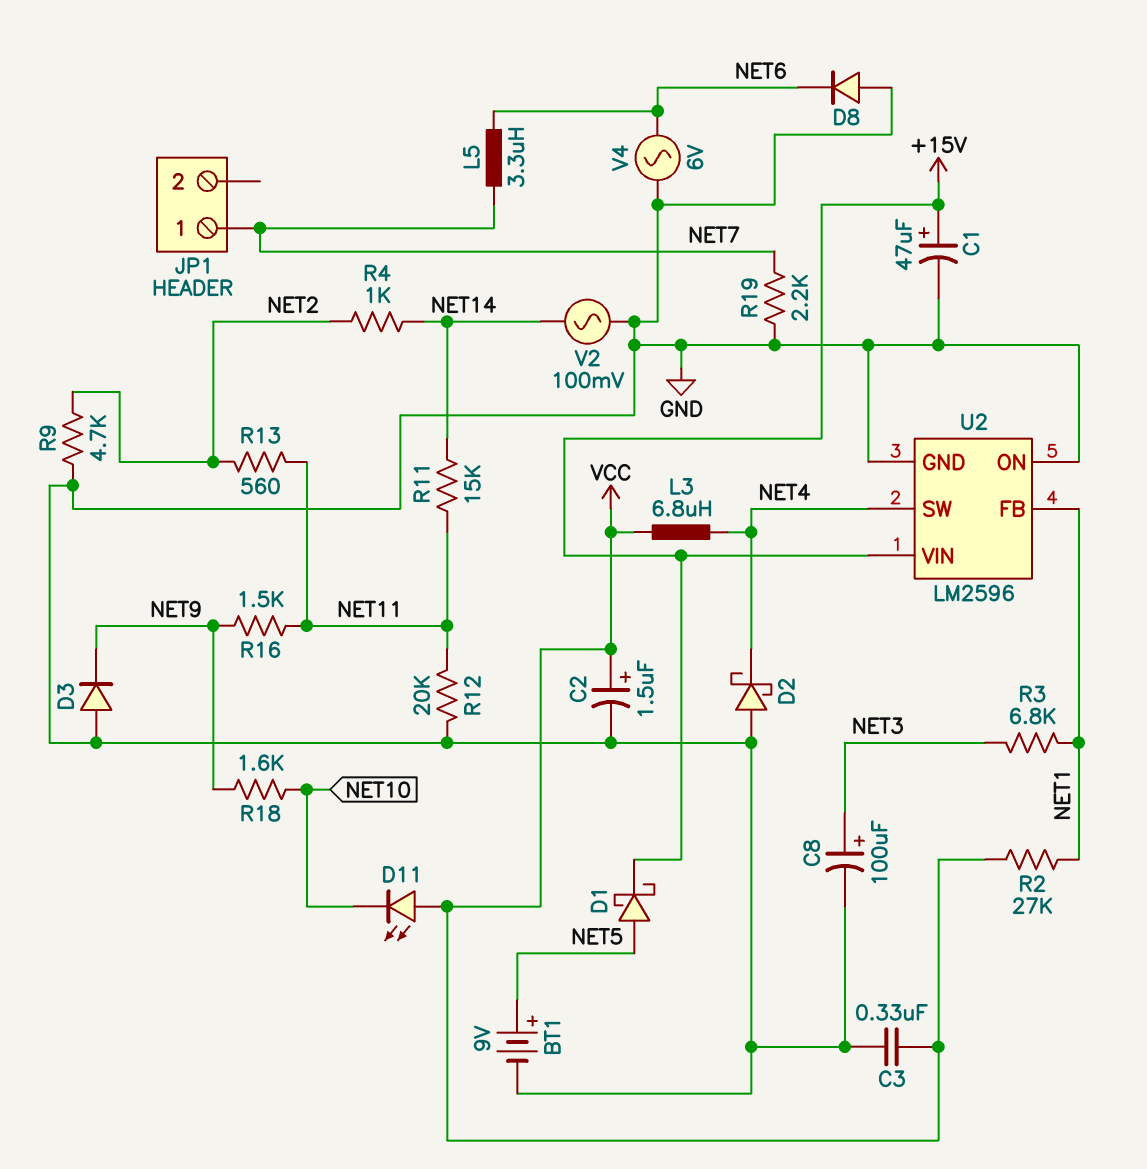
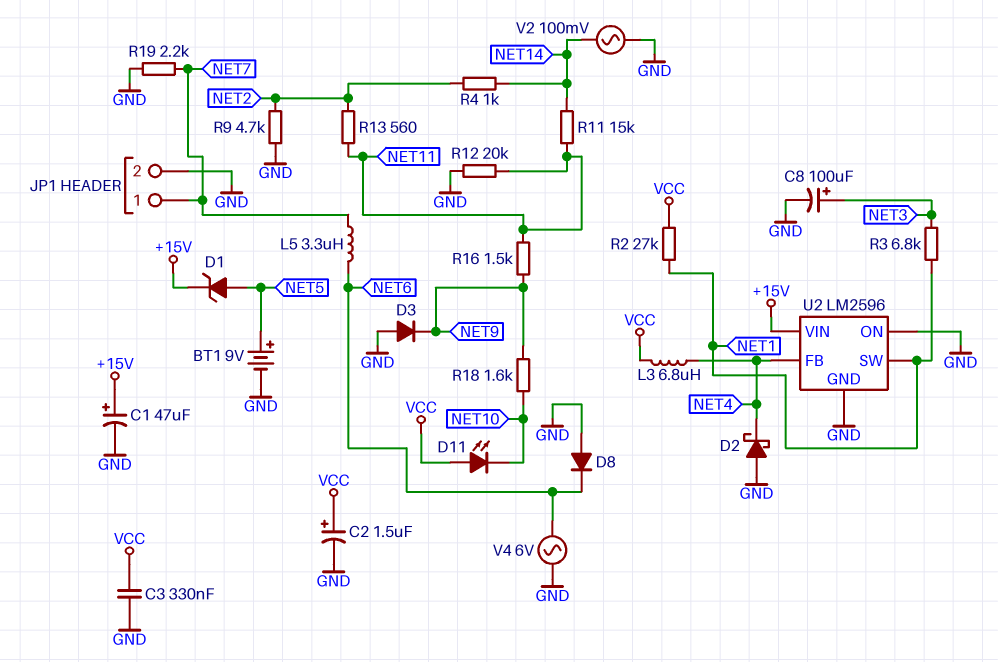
D1: schottky (A NET5, K +15V) -> zener (A NET5, K +15V)
JP1 pin 2: none -> GND
U2 pin FB: NET1 -> NET4
U2 pin SW: NET4 -> NET1

